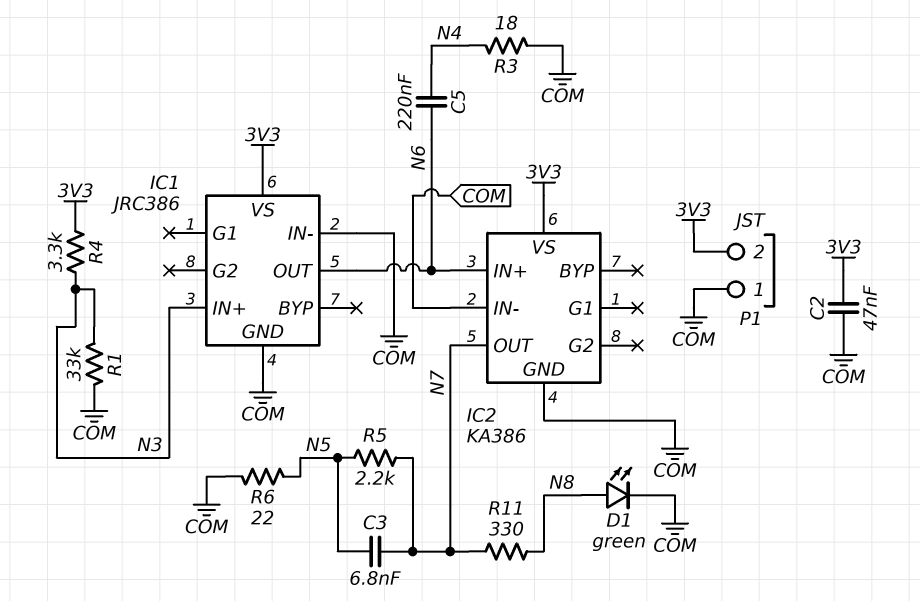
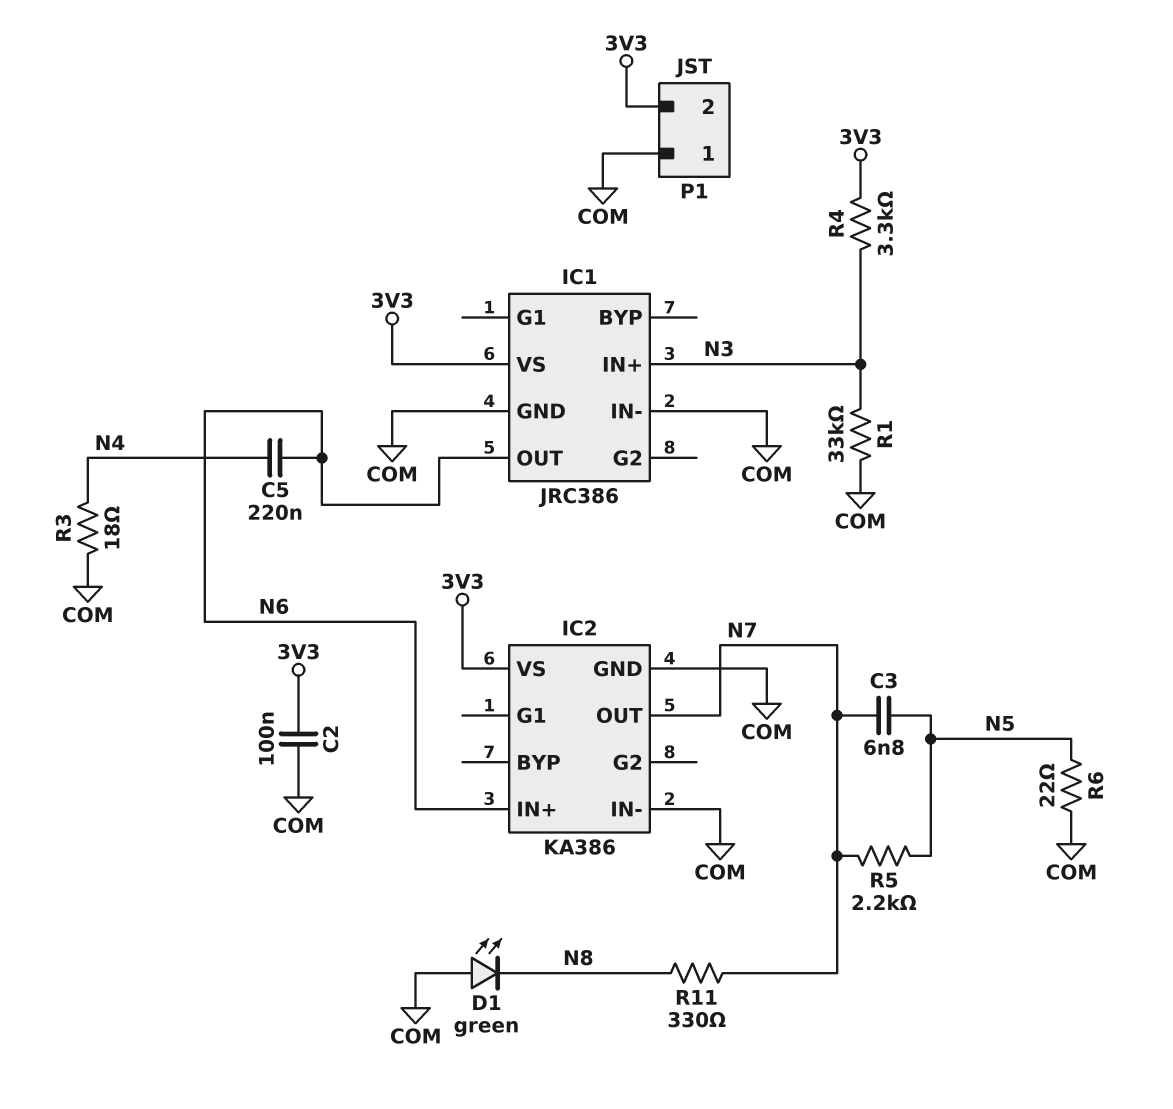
C2: 47nF (3V3, COM) -> 100nF (3V3, COM)
D1: LED green (A N8, K COM) -> LED green (A COM, K N8)

